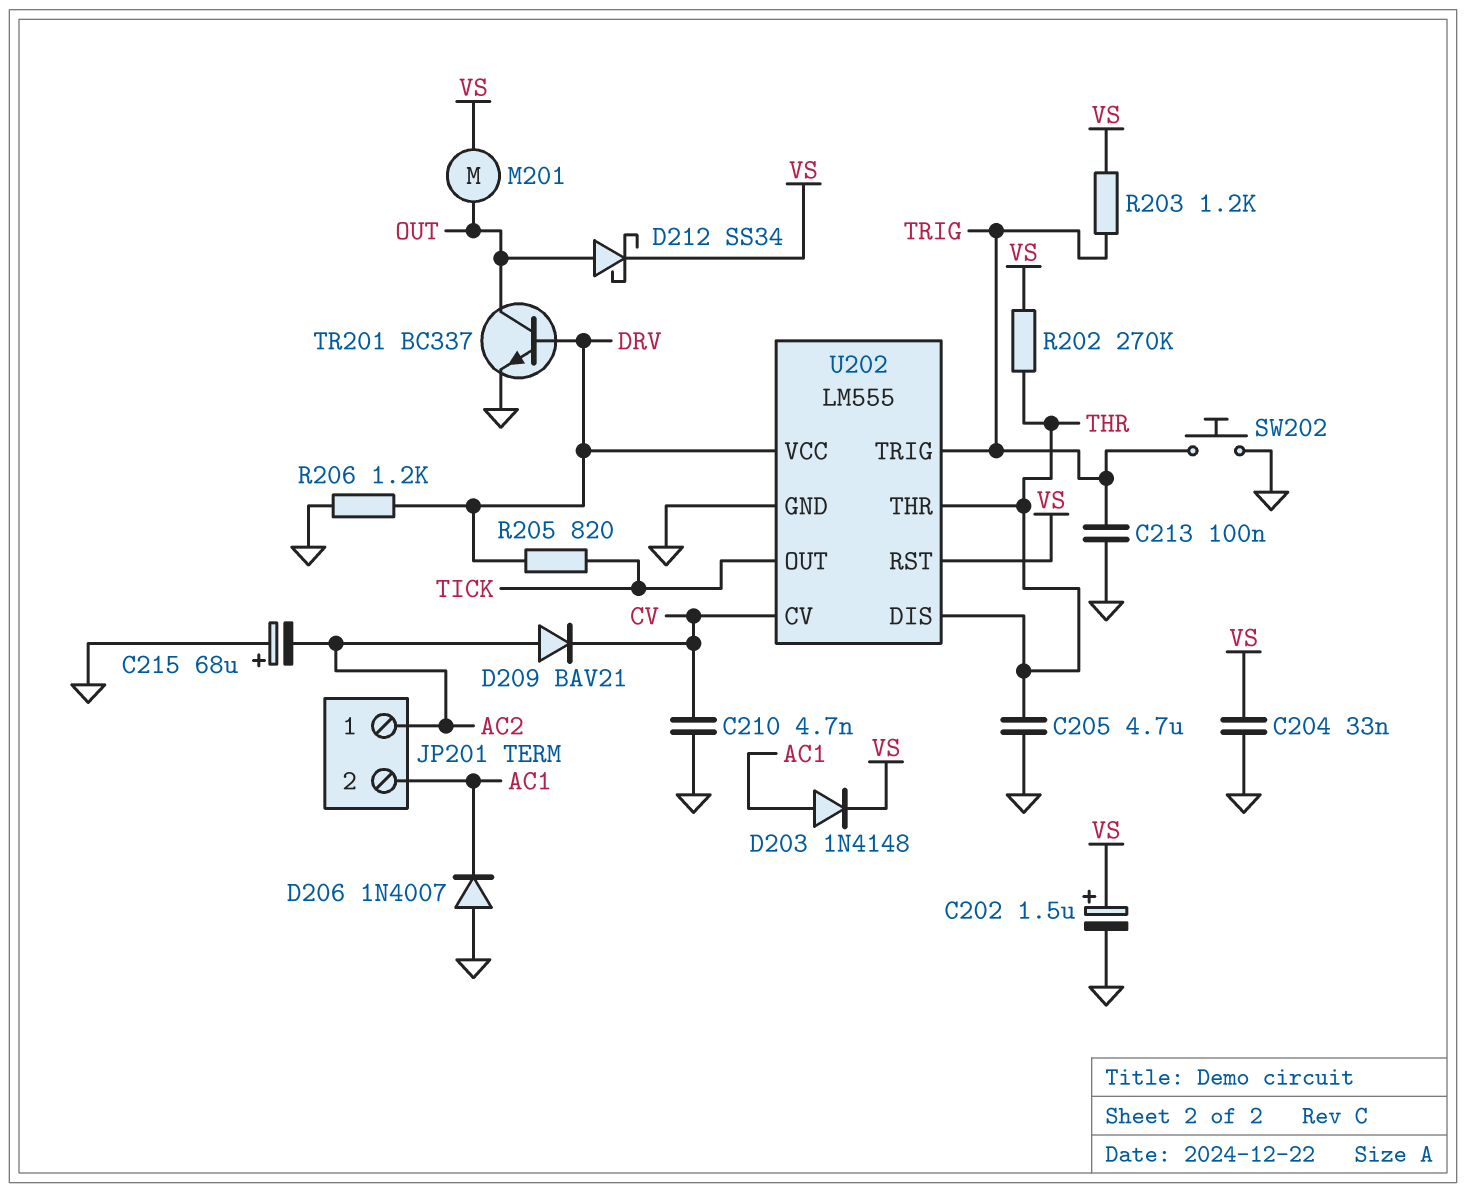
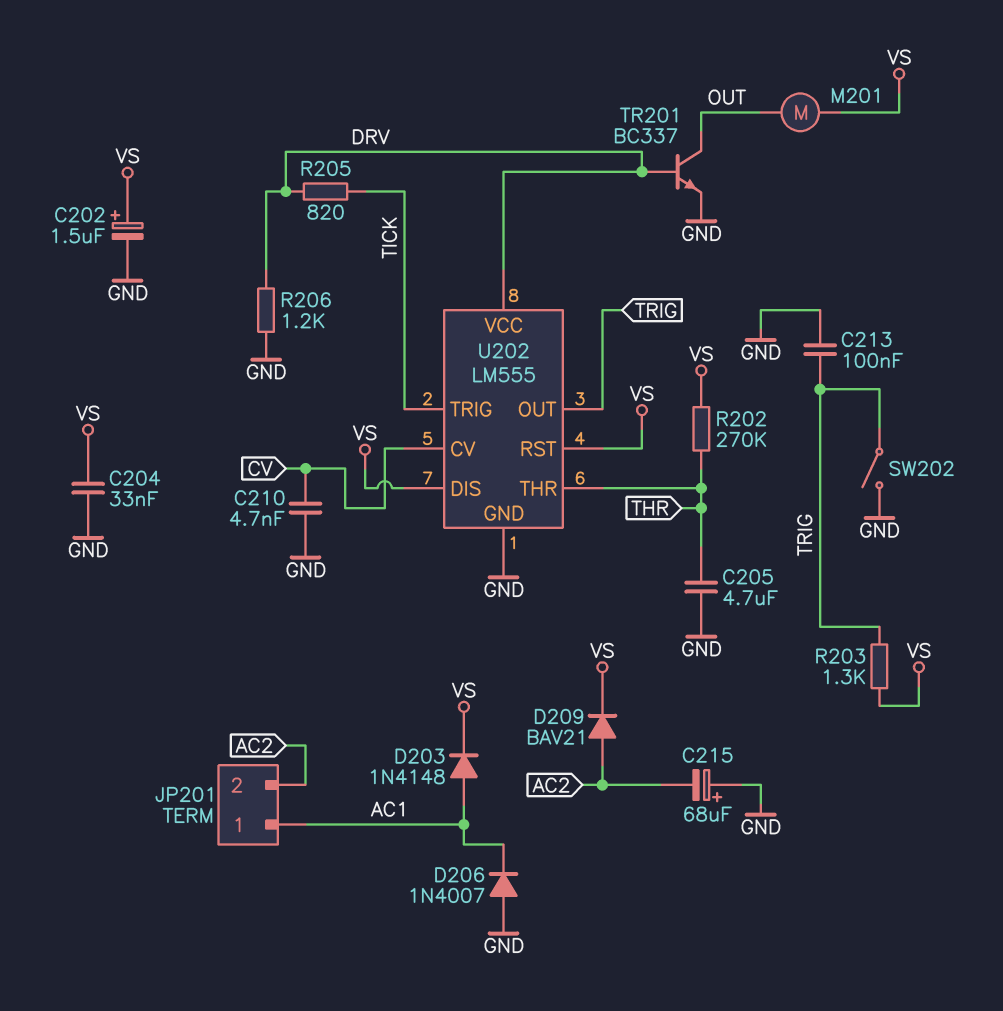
D209: diode BAV21 (A AC2, K CV) -> diode BAV21 (A AC2, K VS)
D212: schottky SS34 (A OUT, K VS) -> none
JP201 pin 1: AC2 -> AC1
JP201 pin 2: AC1 -> AC2
R203: 1.2k (TRIG, VS) -> 1.3k (TRIG, VS)
SW202: button (GND, TRIG) -> switch (GND, TRIG)
U202 pin DIS: THR -> VS
U202 pin OUT: TICK -> TRIG
U202 pin TRIG: TRIG -> TICK

